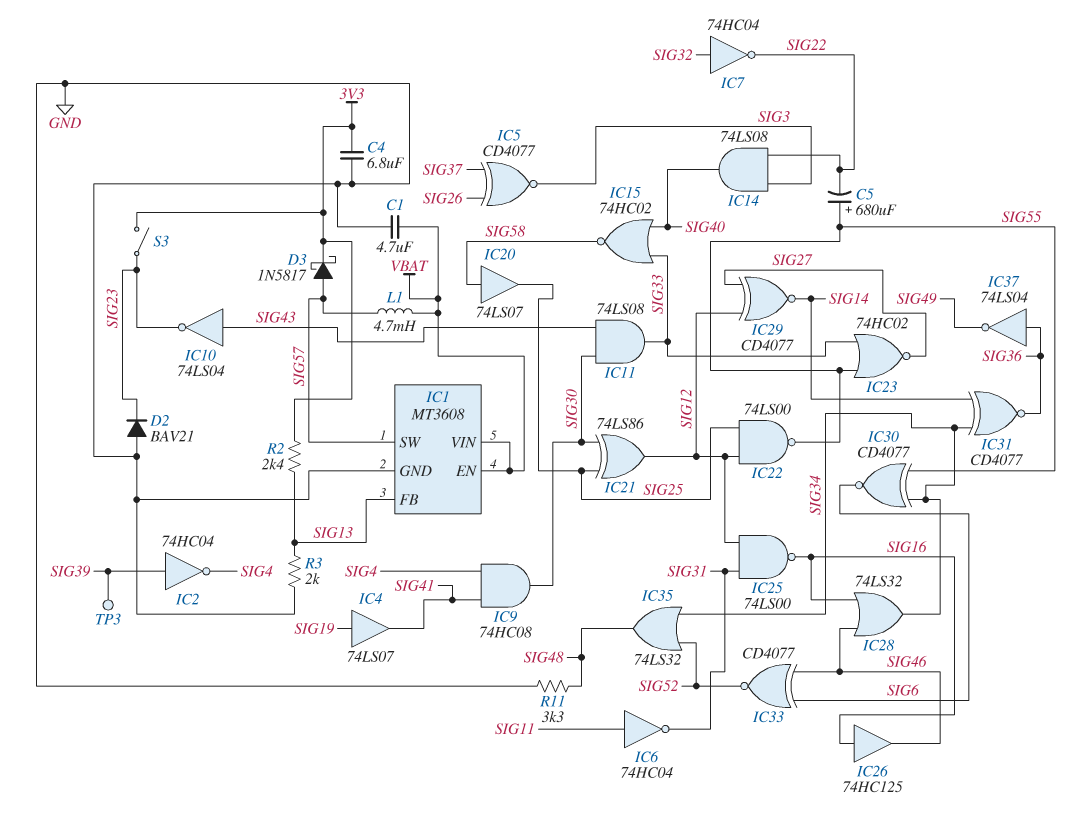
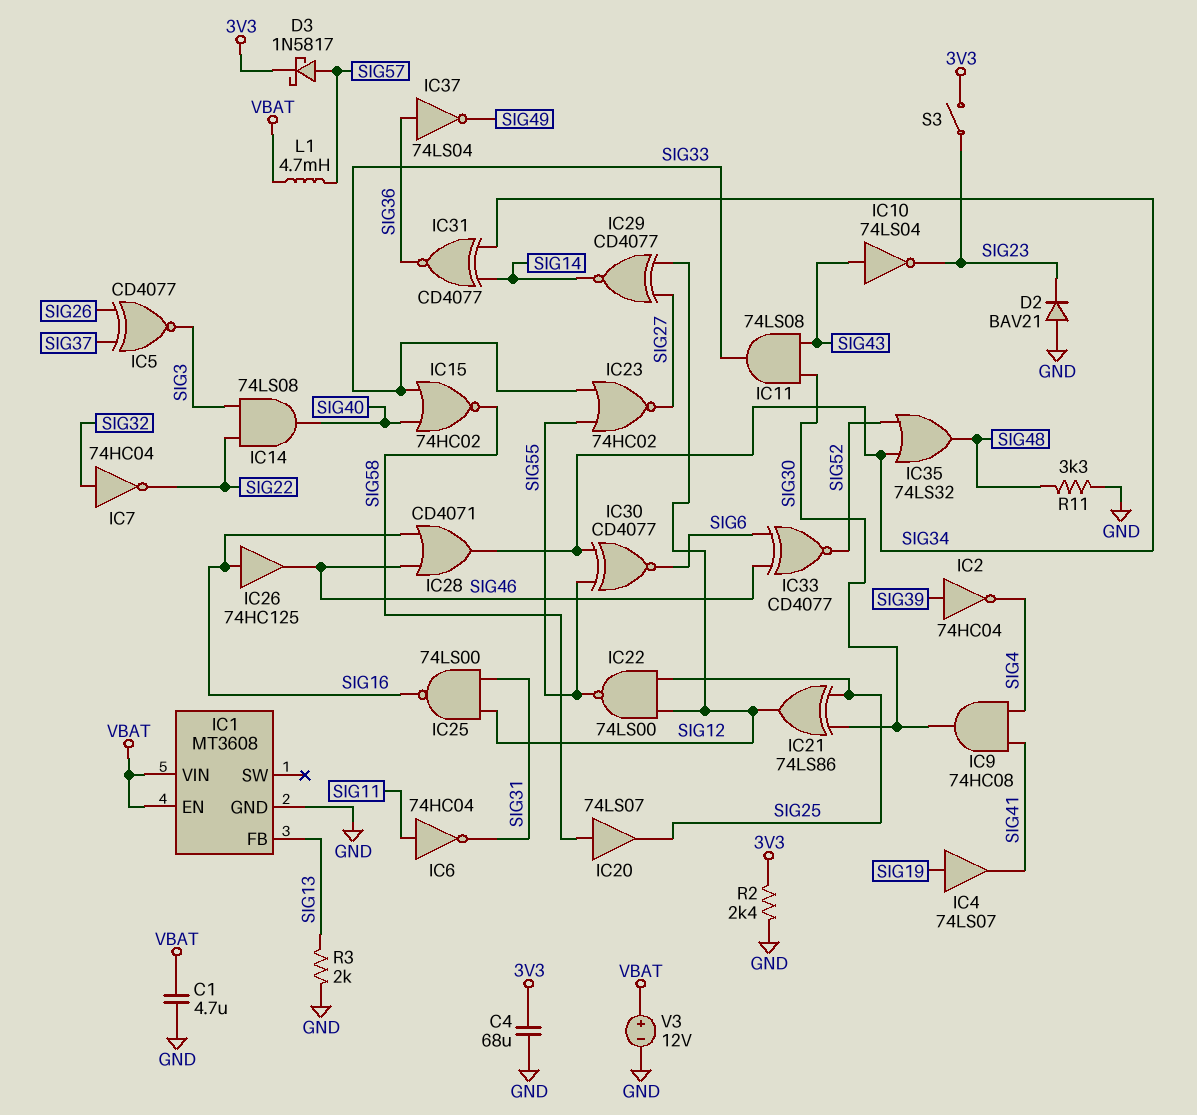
C4: 6.8uF (3V3, GND) -> 68uF (3V3, GND)
C5: 680uF (plus SIG55, minus SIG22) -> none
IC1 pin SW: SIG57 -> none
IC28: OR 74LS32 (in SIG16, in SIG46, out SIG34) -> OR CD4071 (in SIG16, in SIG46, out SIG34)
R2: 2.4k (3V3, SIG13) -> 2.4k (3V3, GND)
TP3: test point (SIG39) -> none
V3: none -> 12V (plus VBAT, minus GND)

